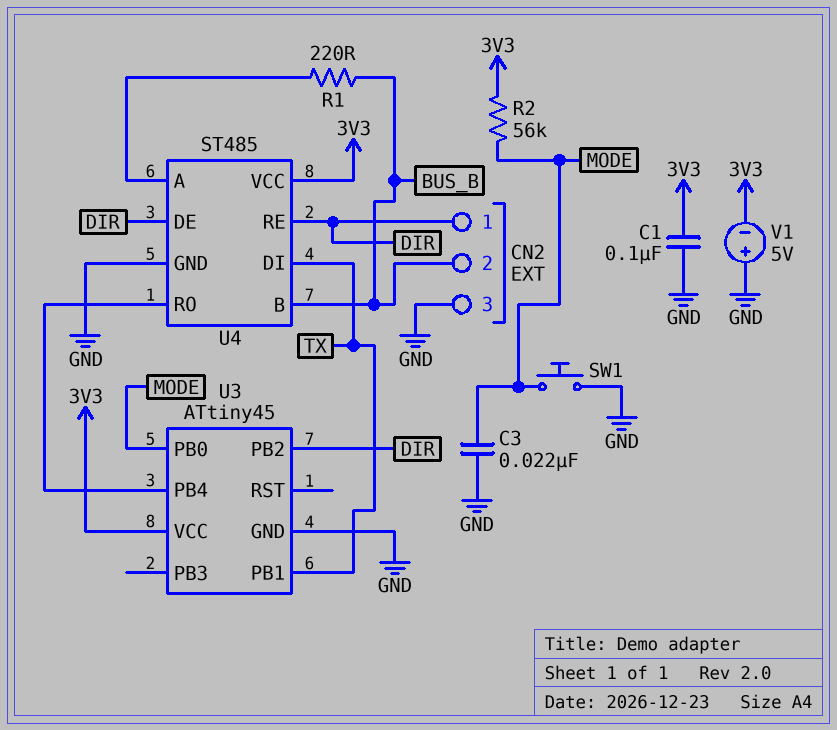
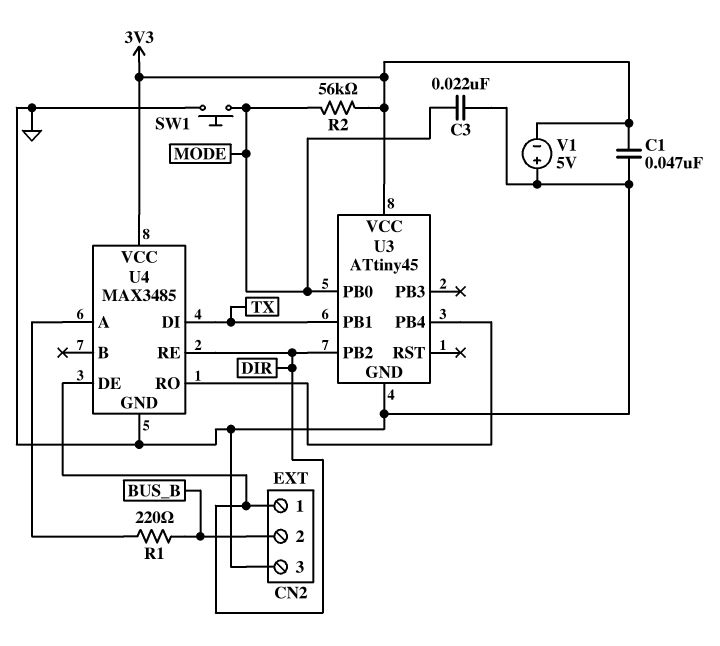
C1: 100nF (3V3, GND) -> 47nF (3V3, GND)
U4: ST485 -> MAX3485
U4 pin B: BUS_B -> none

